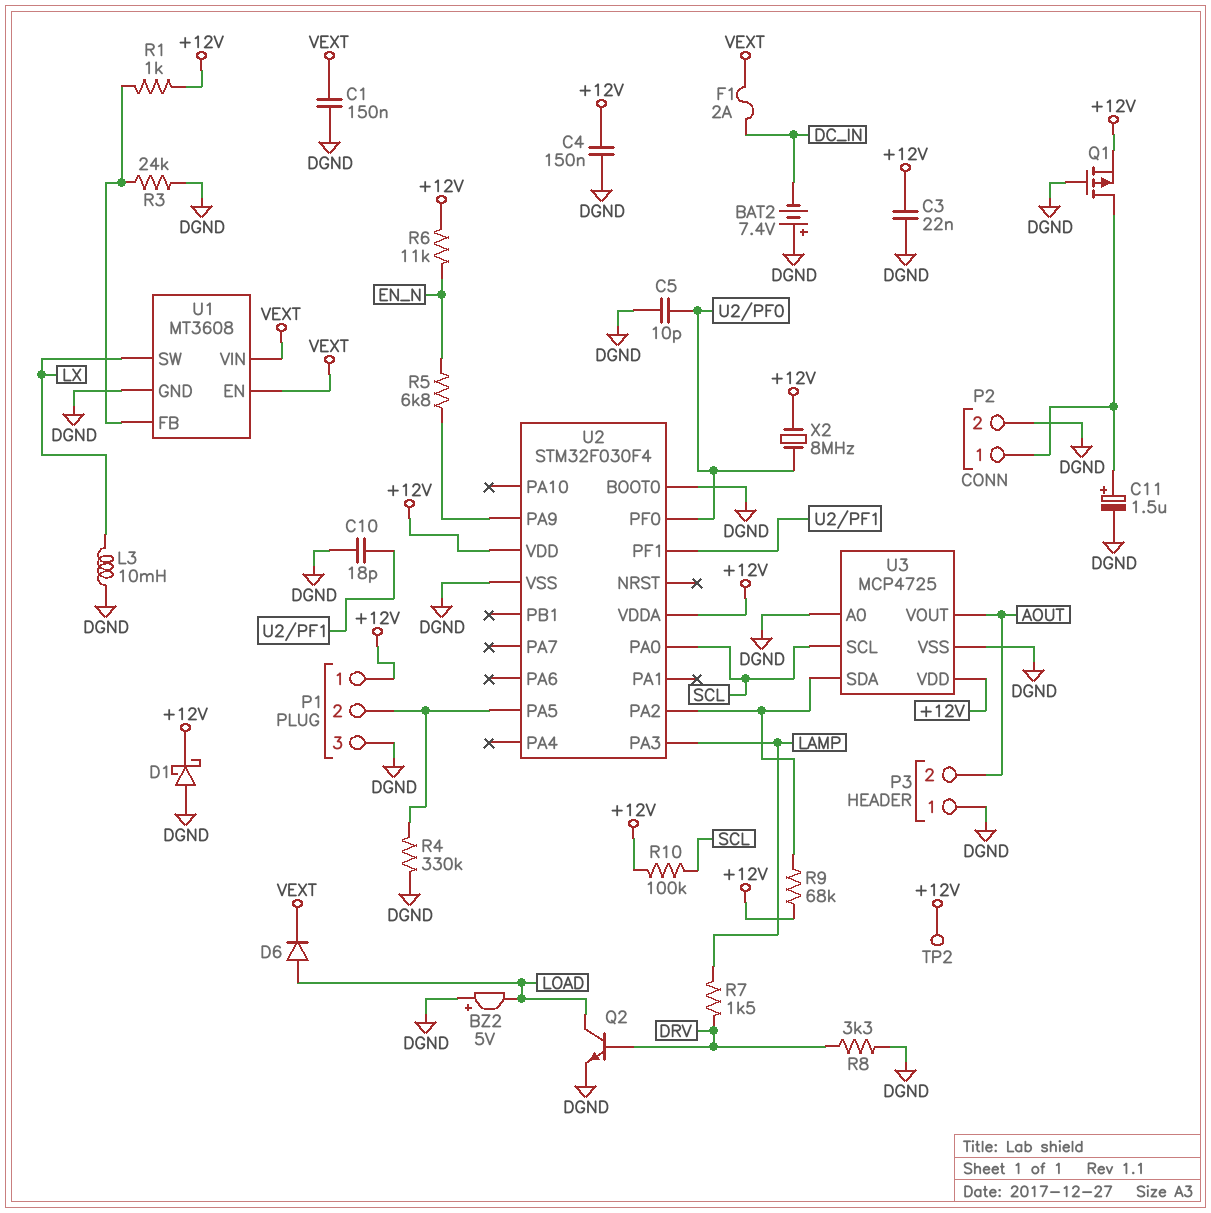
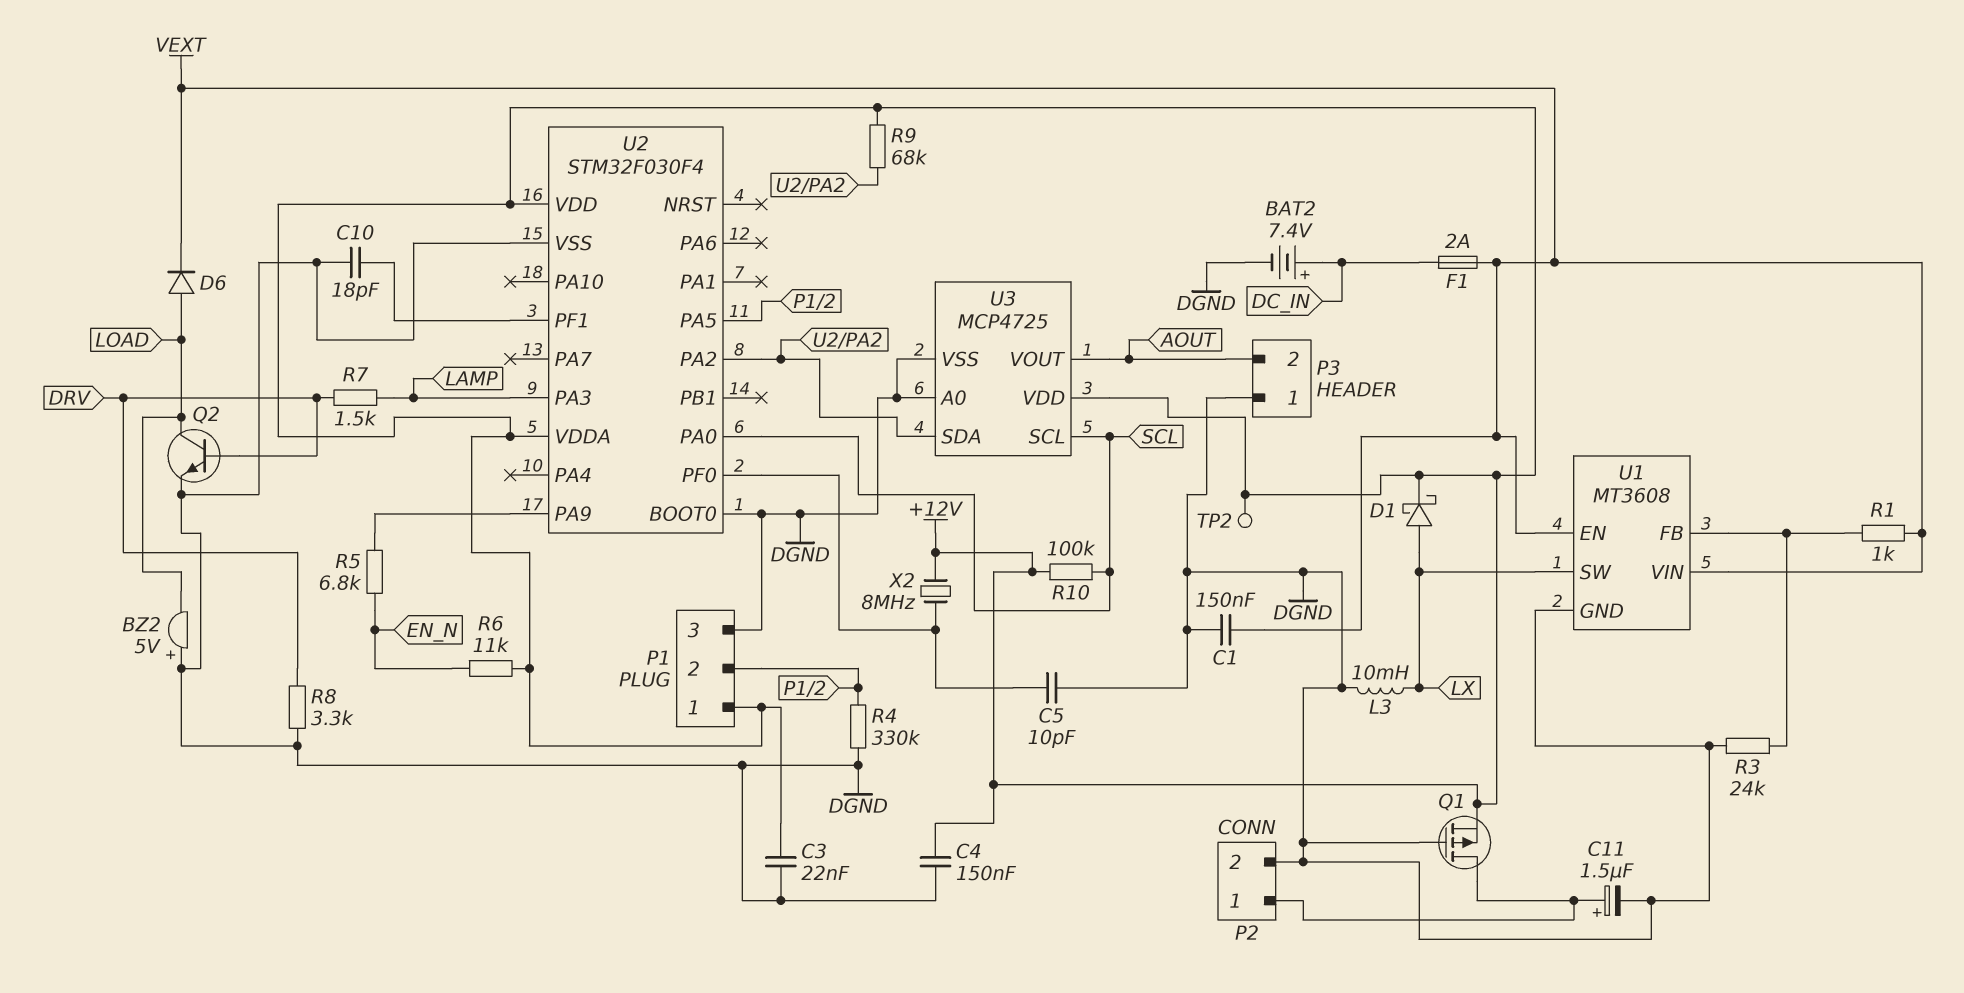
BAT2: 7.4V (plus DGND, minus DC_IN) -> 7.4V (plus DC_IN, minus DGND)
D1: schottky (A DGND, K +12V) -> schottky (A LX, K +12V)
R1: 1k (+12V, U1/FB) -> 1k (U1/FB, VEXT)

